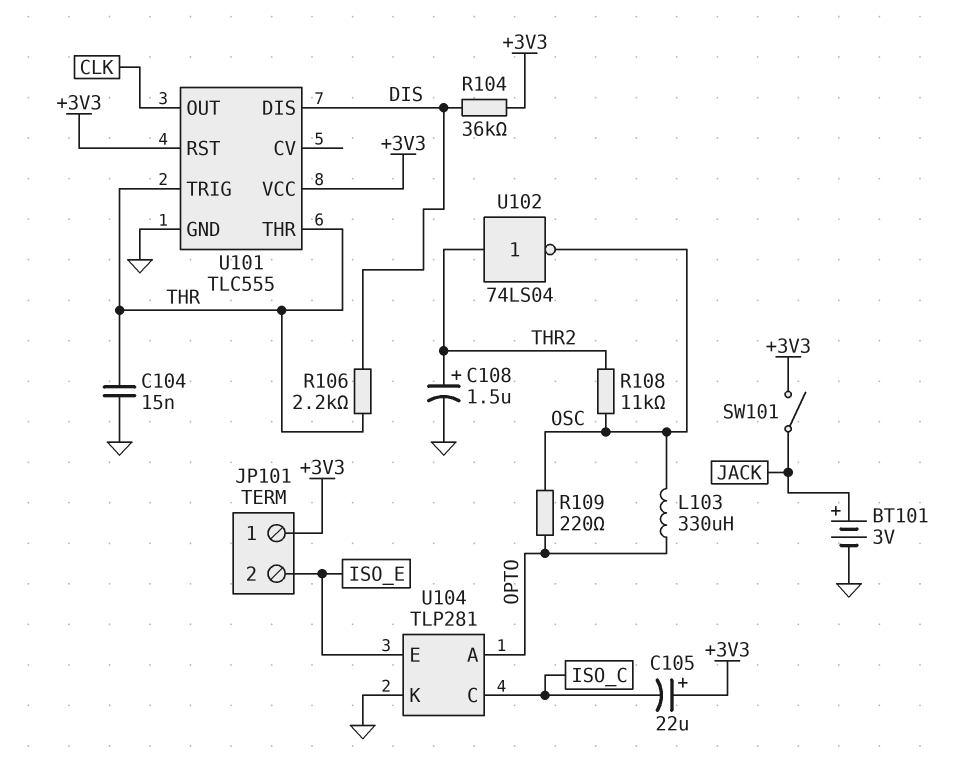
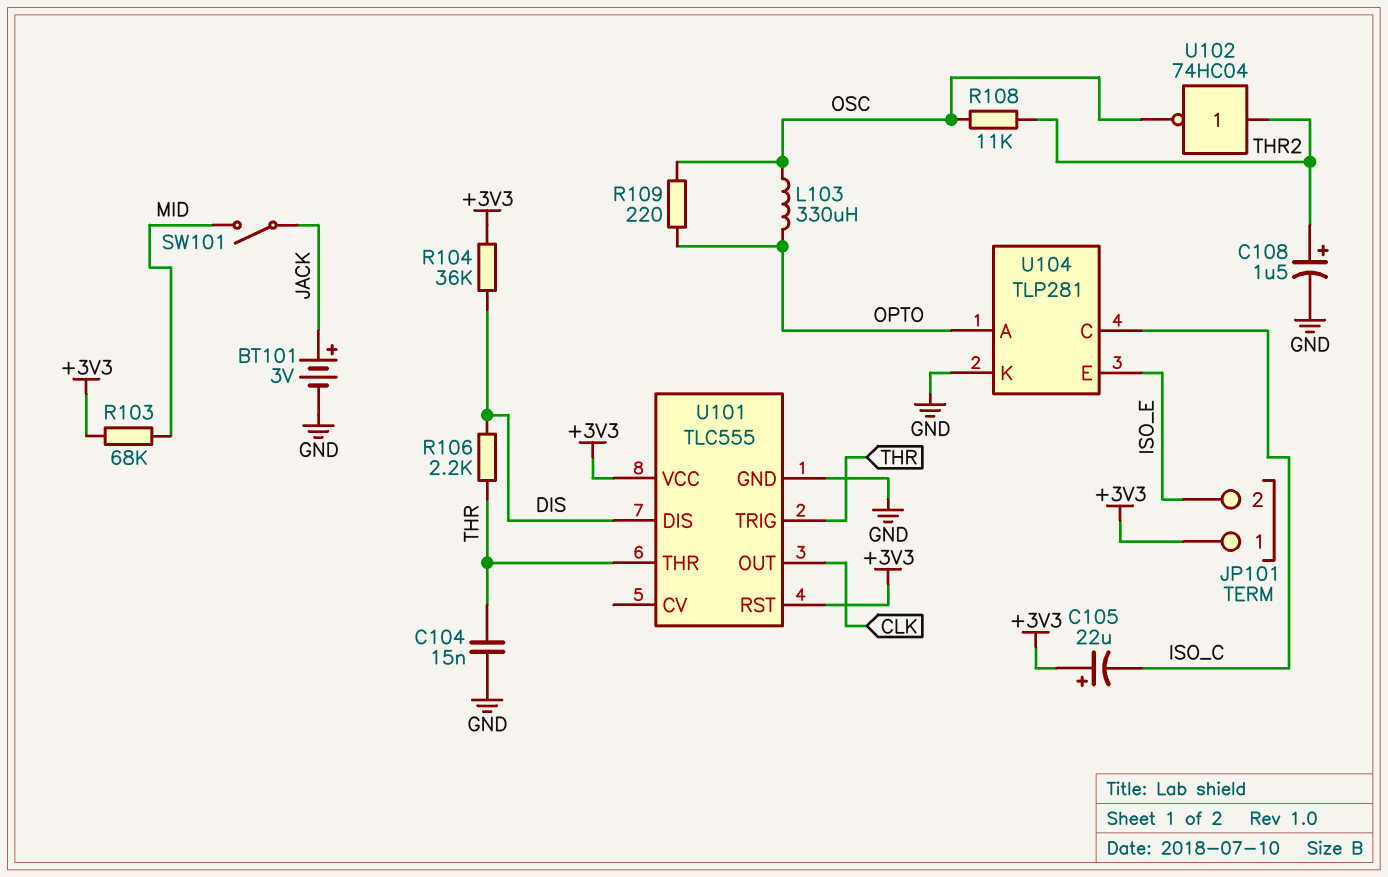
R103: none -> 68k (+3V3, MID)
SW101: switch (+3V3, JACK) -> switch (JACK, MID)
U102: NOT 74LS04 (in THR2, out OSC) -> NOT 74HC04 (in THR2, out OSC)

